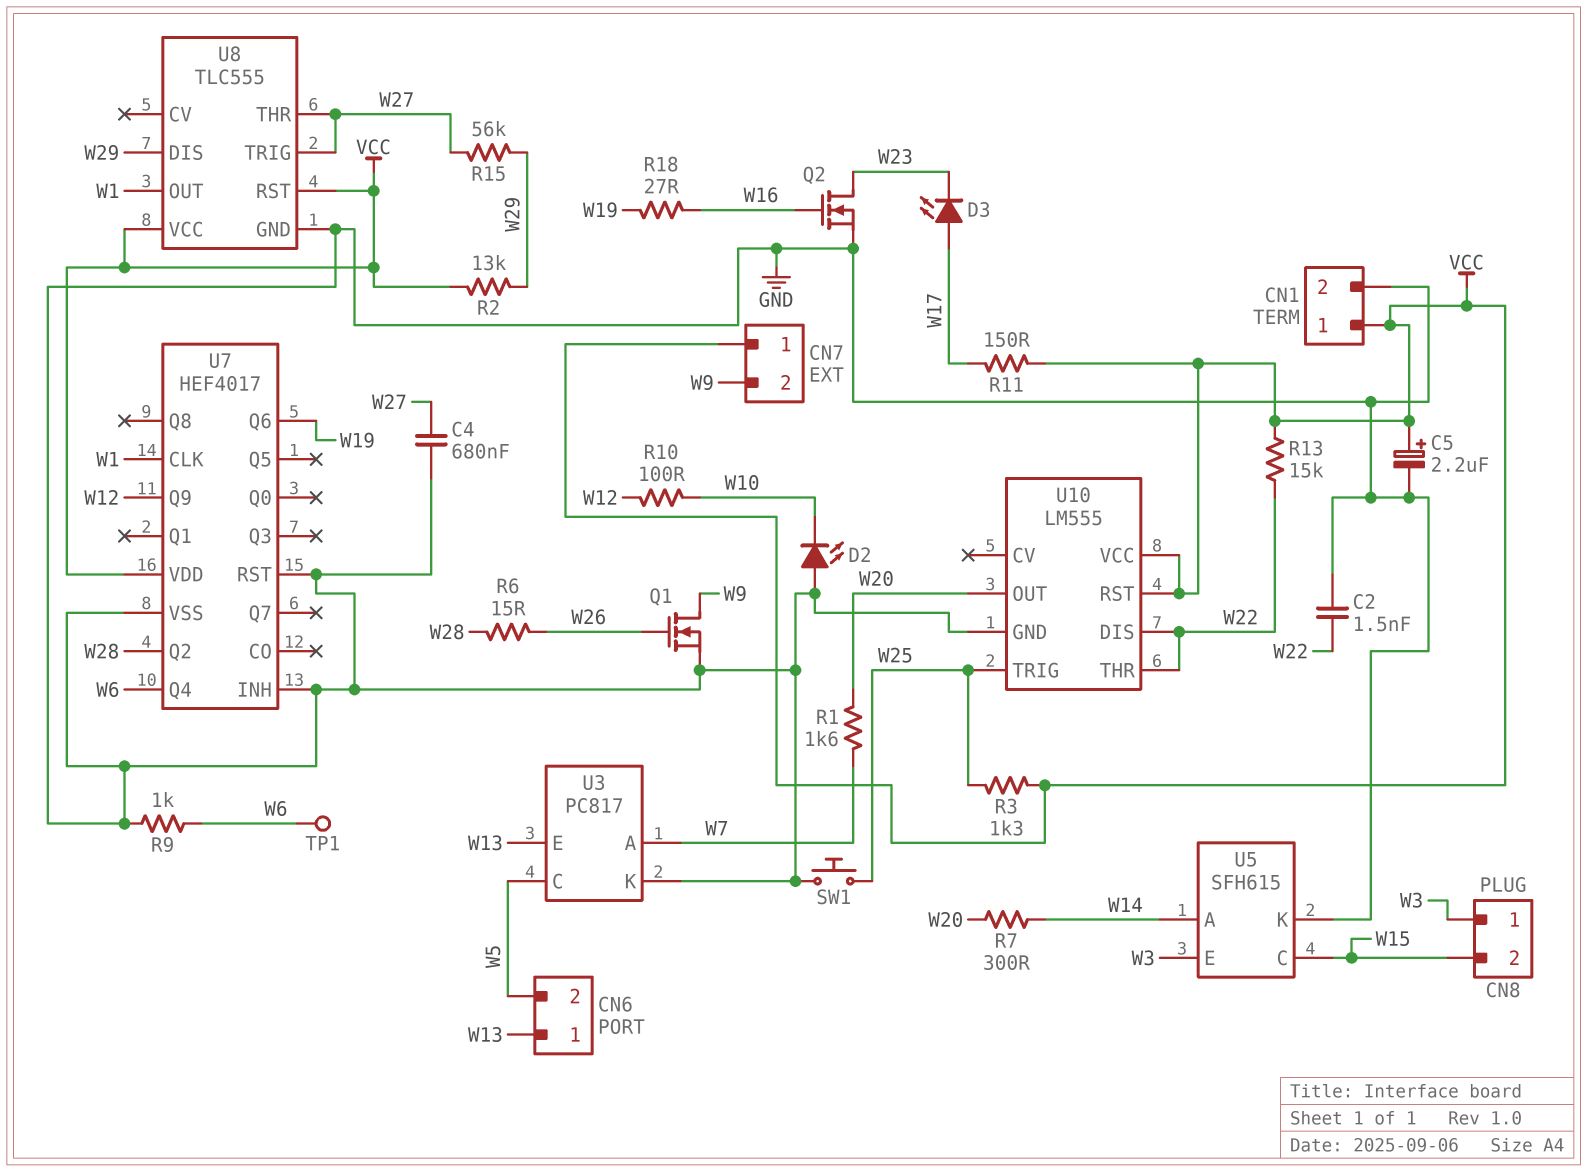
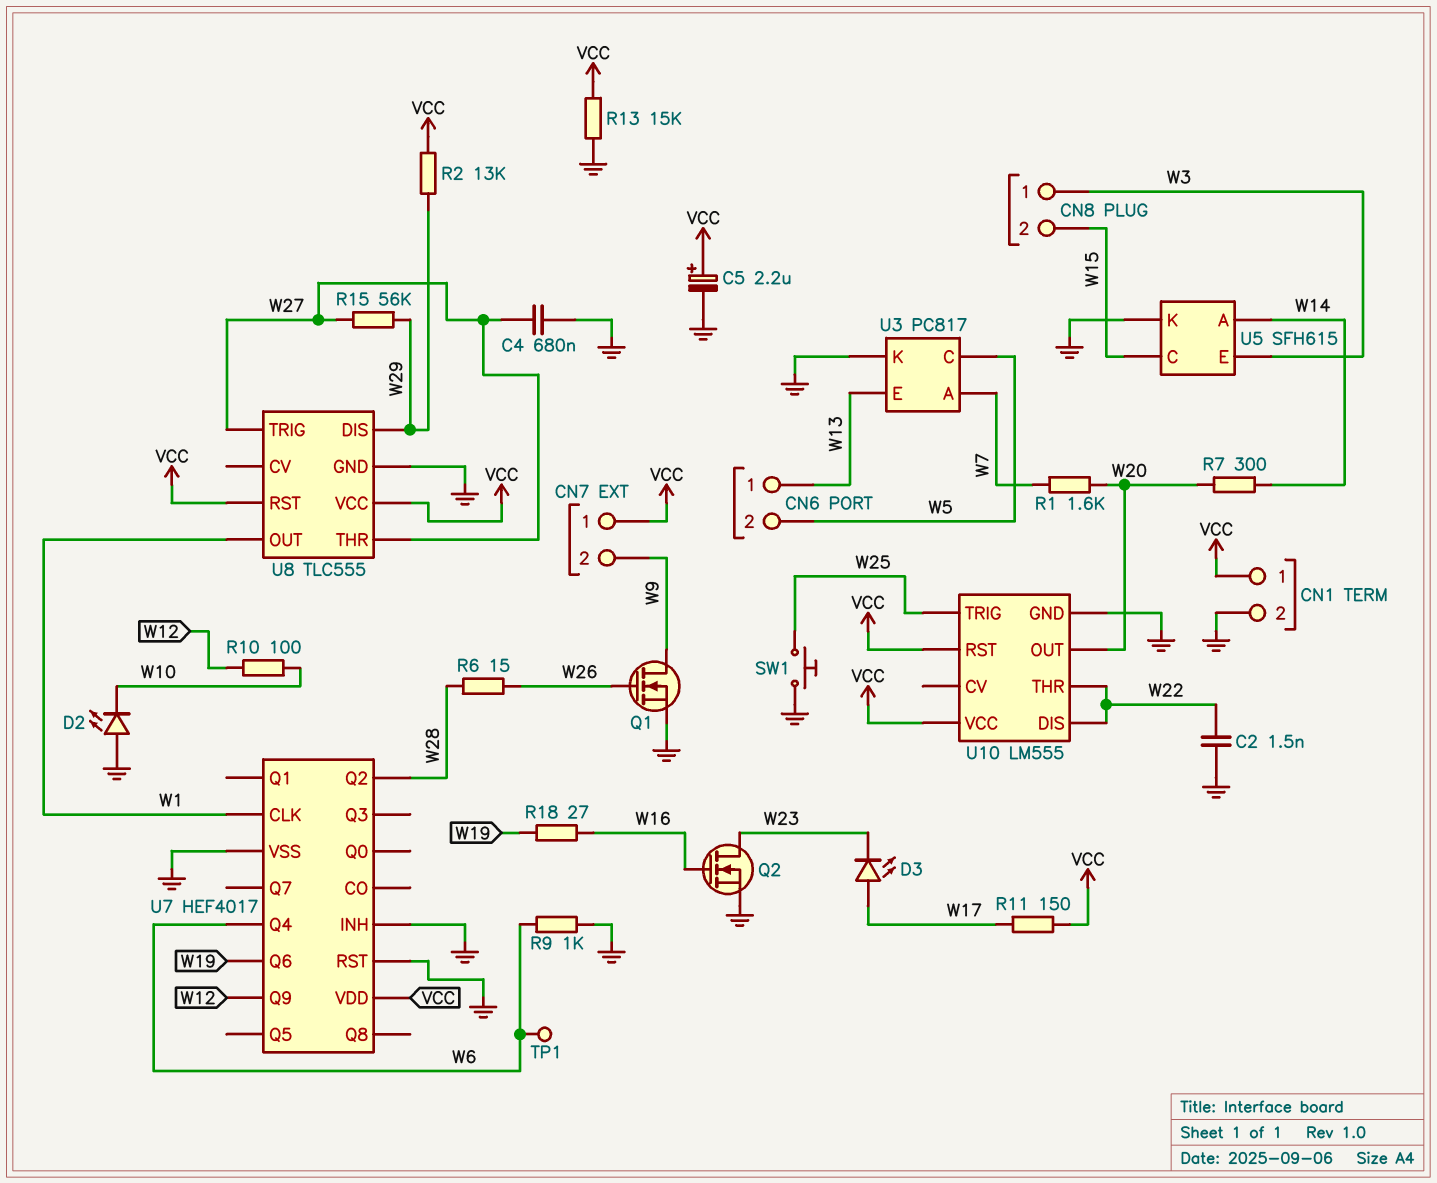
R3: 1.3k (VCC, W25) -> none
R13: 15k (VCC, W22) -> 15k (GND, VCC)

